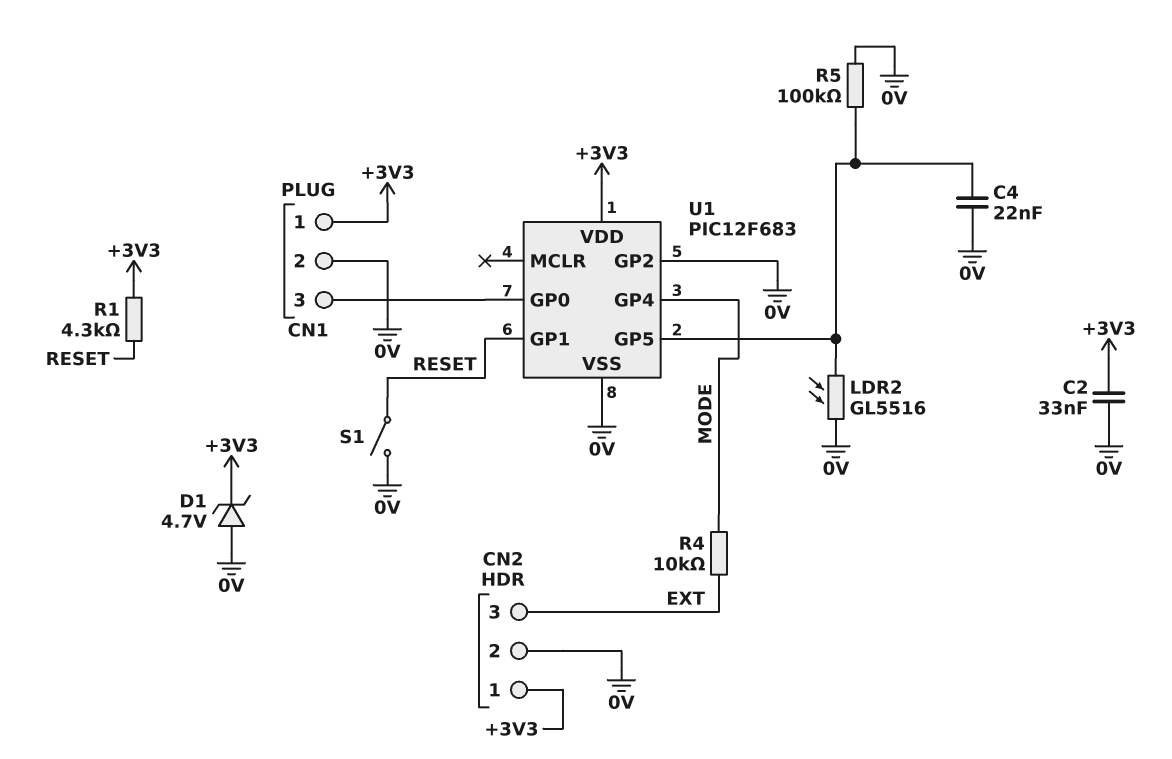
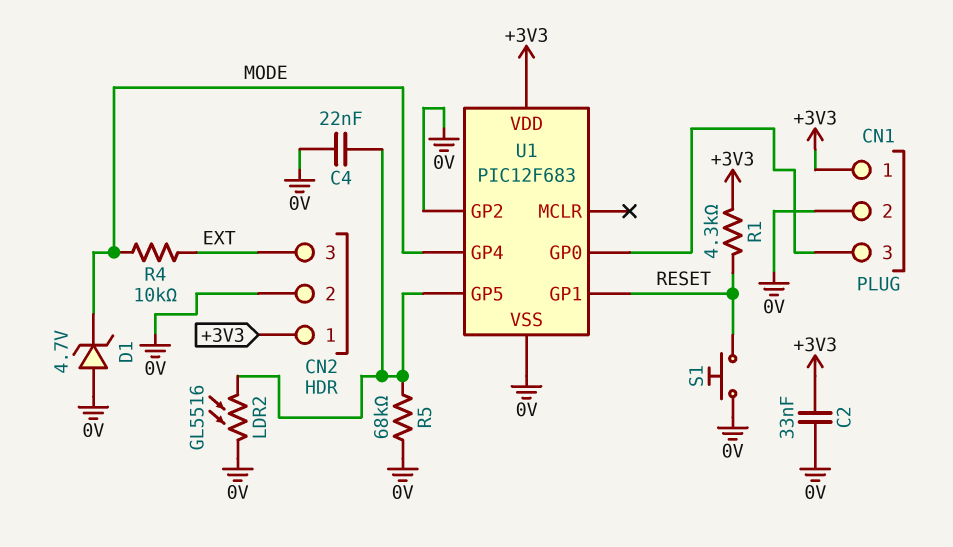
D1: zener 4.7V (A 0V, K +3V3) -> zener 4.7V (A 0V, K MODE)
R5: 100k (0V, U1/GP5) -> 68k (0V, U1/GP5)
S1: switch (0V, RESET) -> button (0V, RESET)

